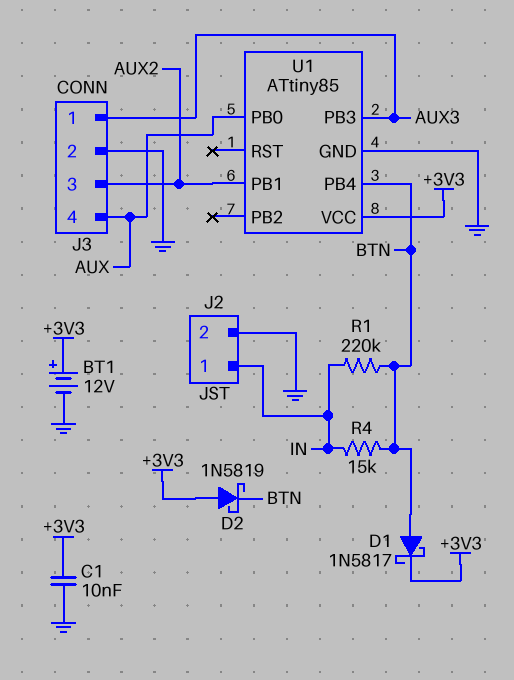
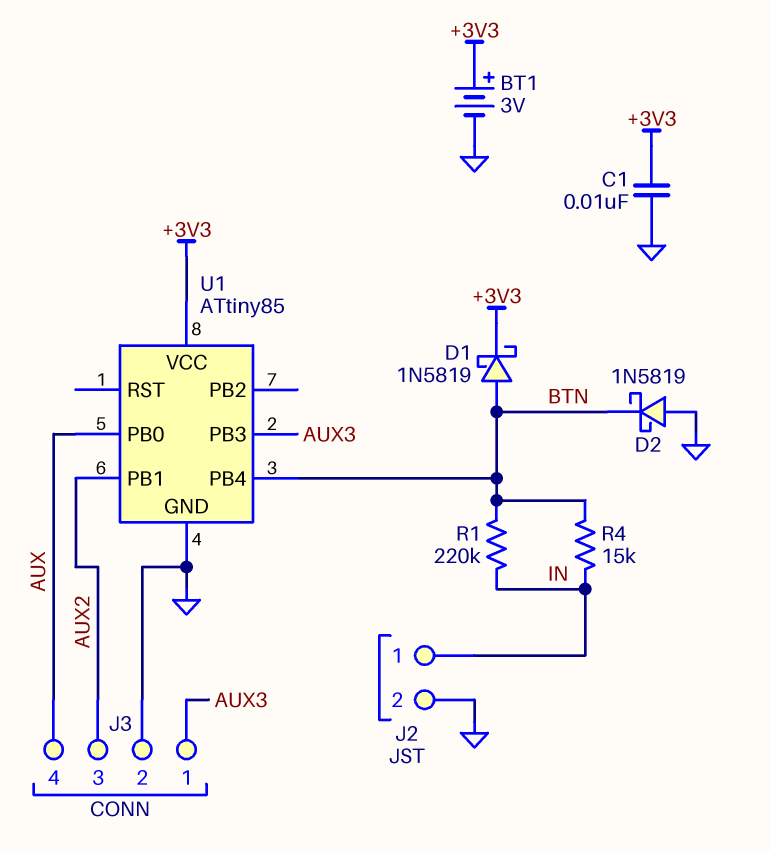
BT1: 12V (plus +3V3, minus GND) -> 3V (plus +3V3, minus GND)
D1: schottky 1N5817 (A BTN, K +3V3) -> schottky 1N5819 (A BTN, K +3V3)
D2: schottky 1N5819 (A +3V3, K BTN) -> schottky 1N5819 (A GND, K BTN)

